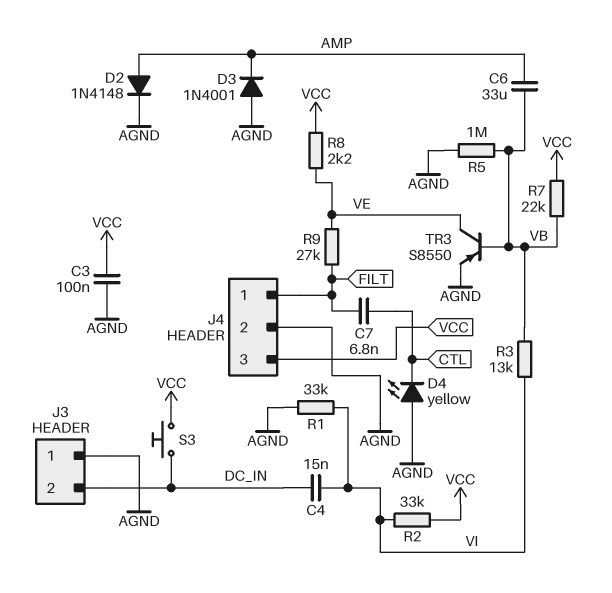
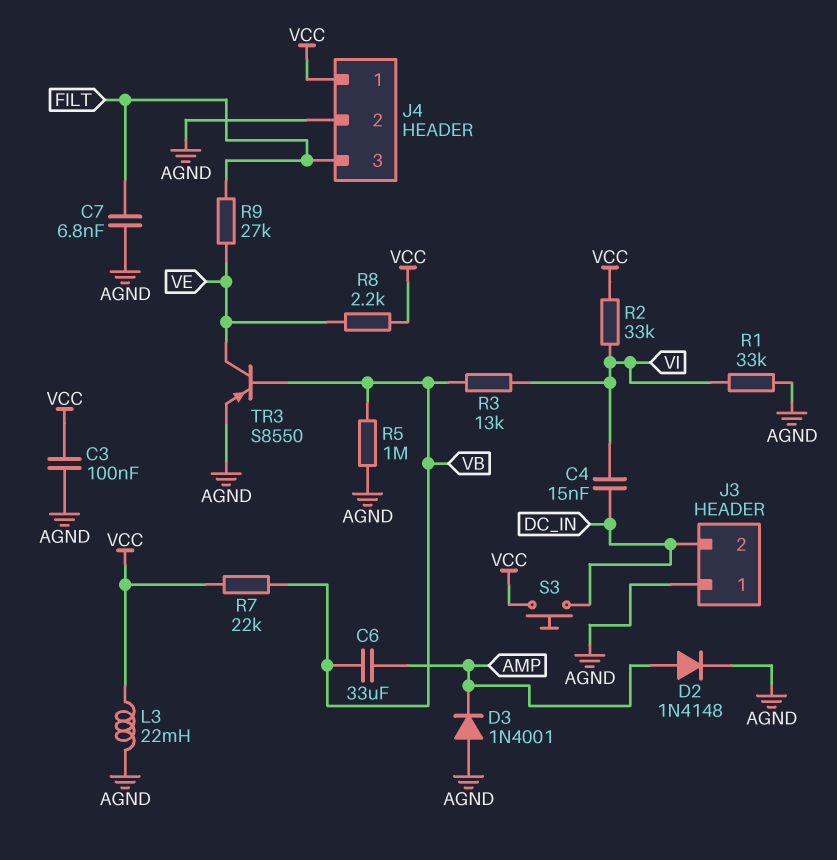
C7: 6.8nF (CTL, FILT) -> 6.8nF (AGND, FILT)
D4: LED yellow (A AGND, K CTL) -> none
J4 pin 1: FILT -> VCC
J4 pin 3: VCC -> FILT
L3: none -> 22mH (AGND, VCC)

